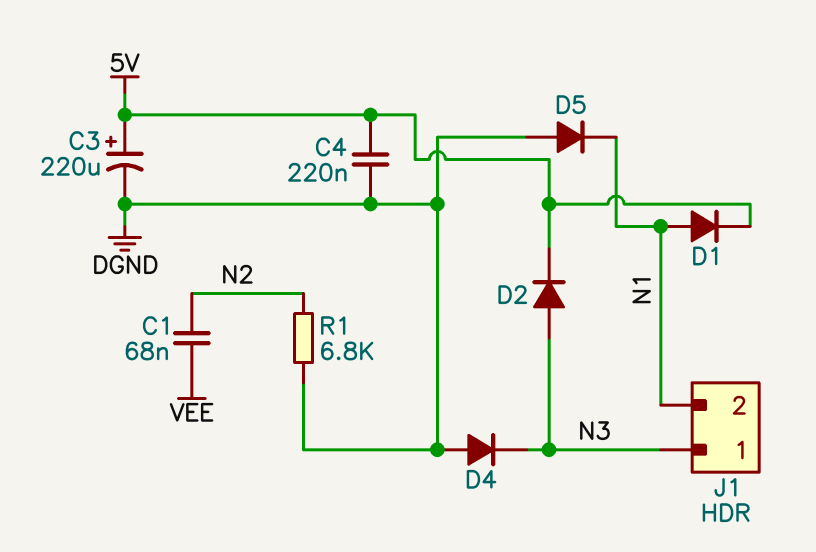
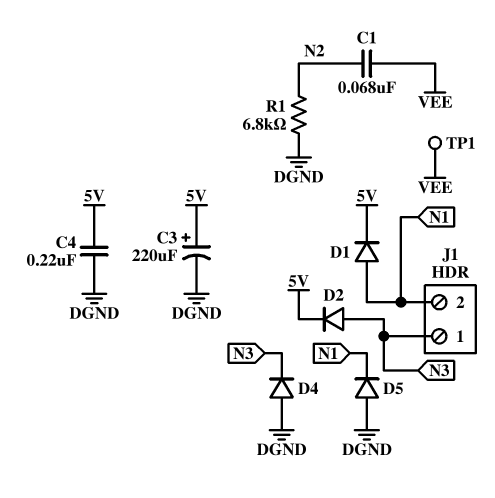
TP1: none -> test point (VEE)

